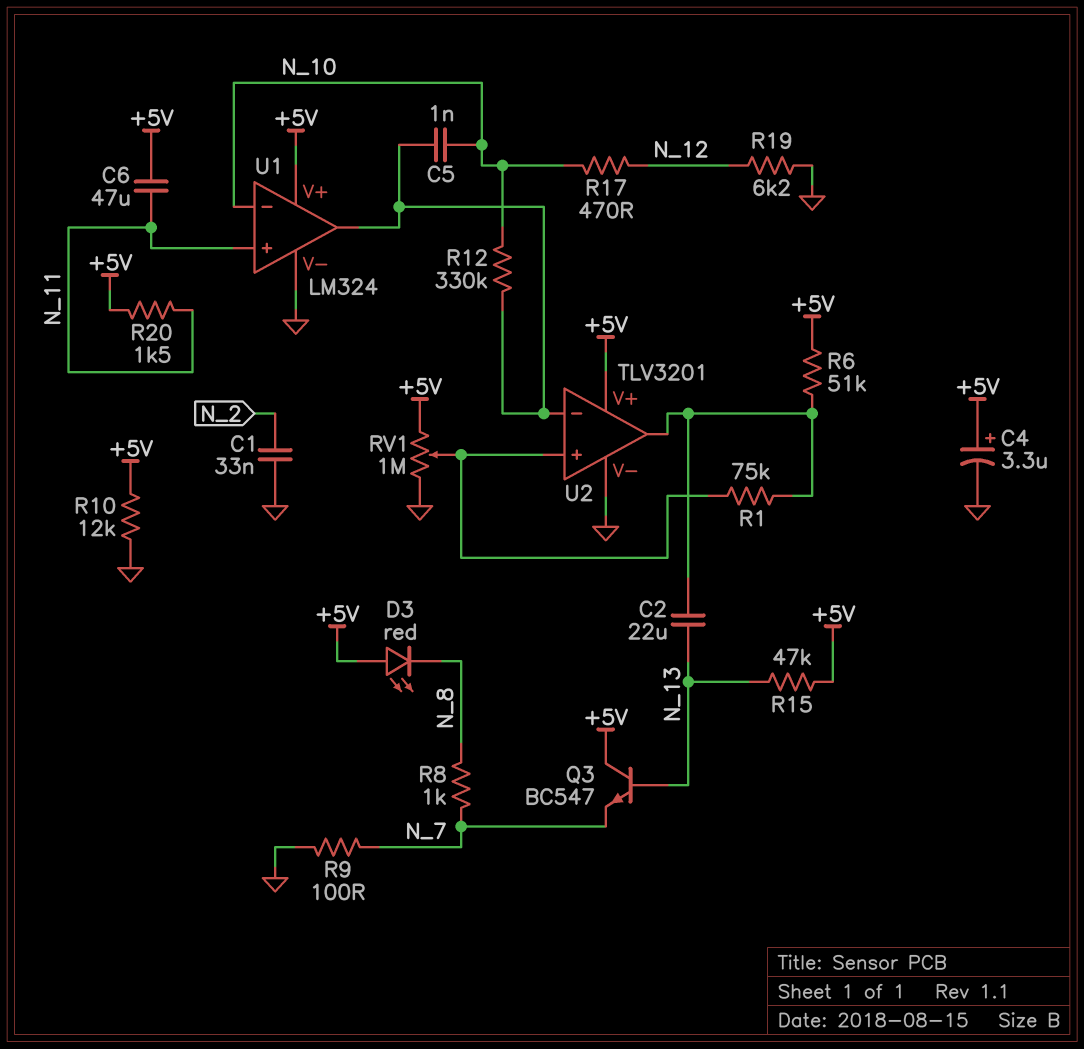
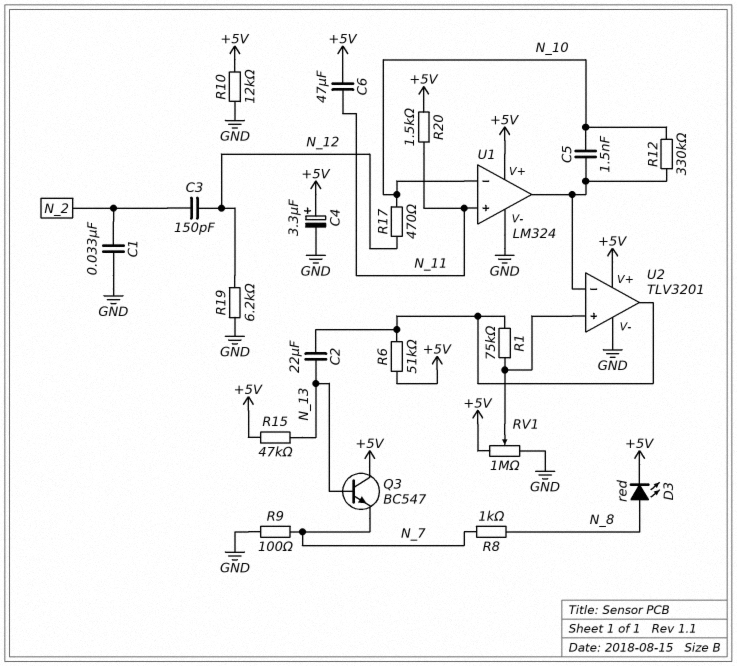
C3: none -> 150pF (N_2, N_12)
C5: 1nF (N_10, U1/out) -> 1.5nF (N_10, U1/out)
D3: LED red (A +5V, K N_8) -> LED red (A N_8, K +5V)

